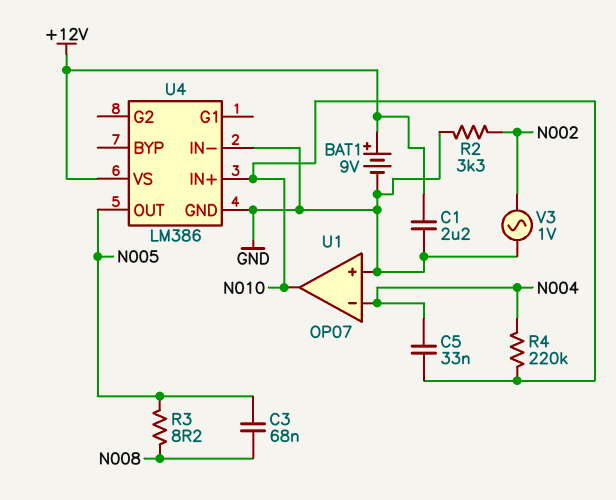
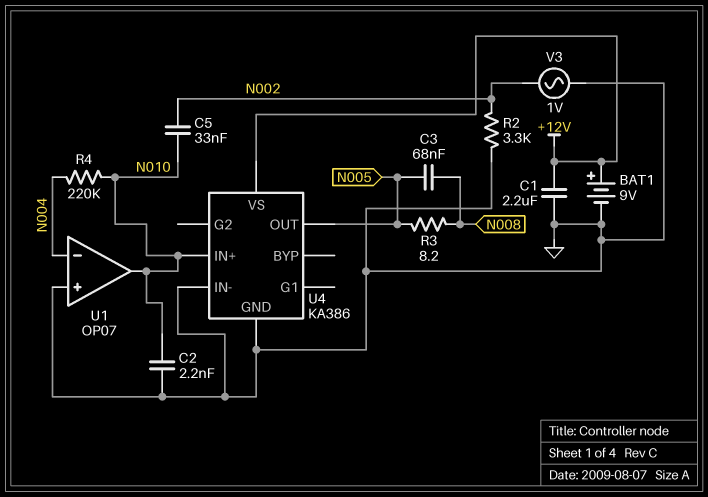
C2: none -> 2.2nF (GND, N010)
C5: 33nF (N004, N010) -> 33nF (N002, N010)
U4: LM386 -> KA386

